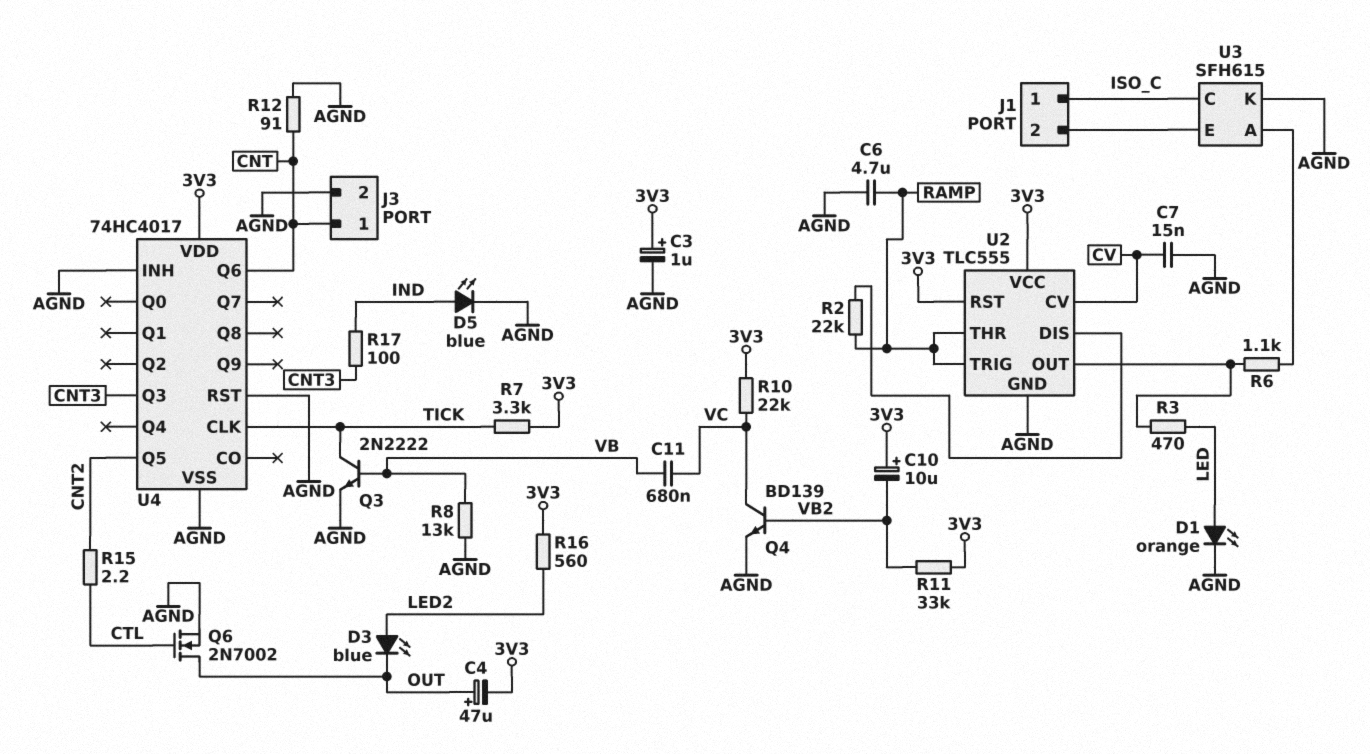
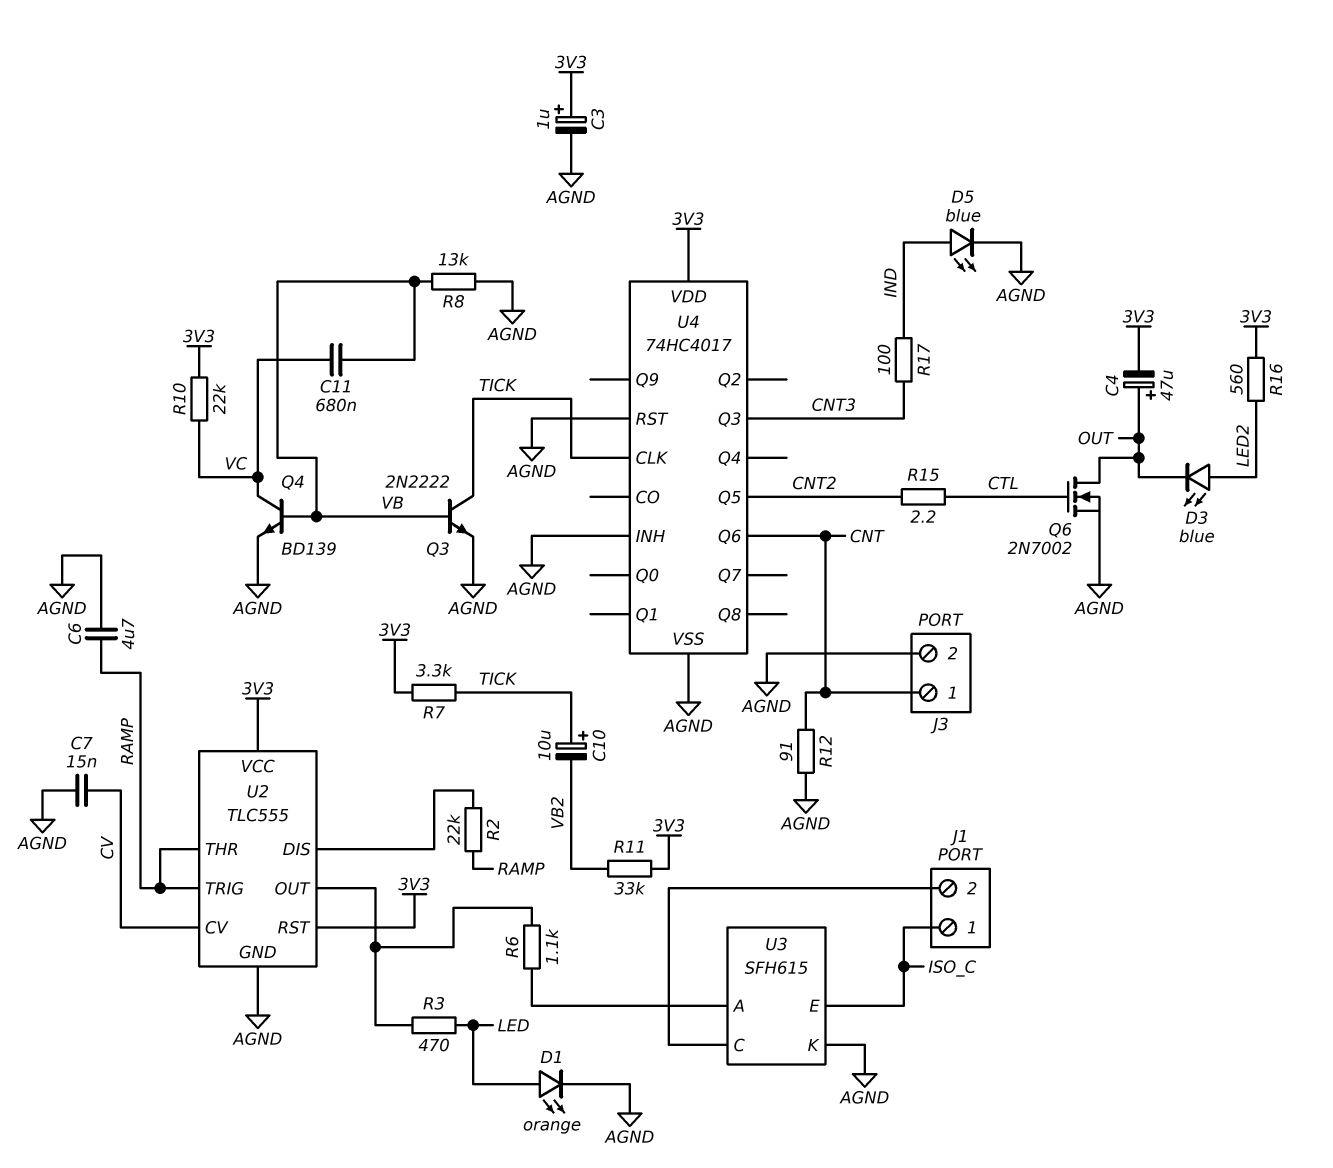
C10: 10uF (plus 3V3, minus VB2) -> 10uF (plus TICK, minus VB2)
Q4: NPN BD139 (B VB2, C VC, E AGND) -> NPN BD139 (B VB, C VC, E AGND)
U3 pin C: ISO_C -> J1/2
U3 pin E: J1/2 -> ISO_C

